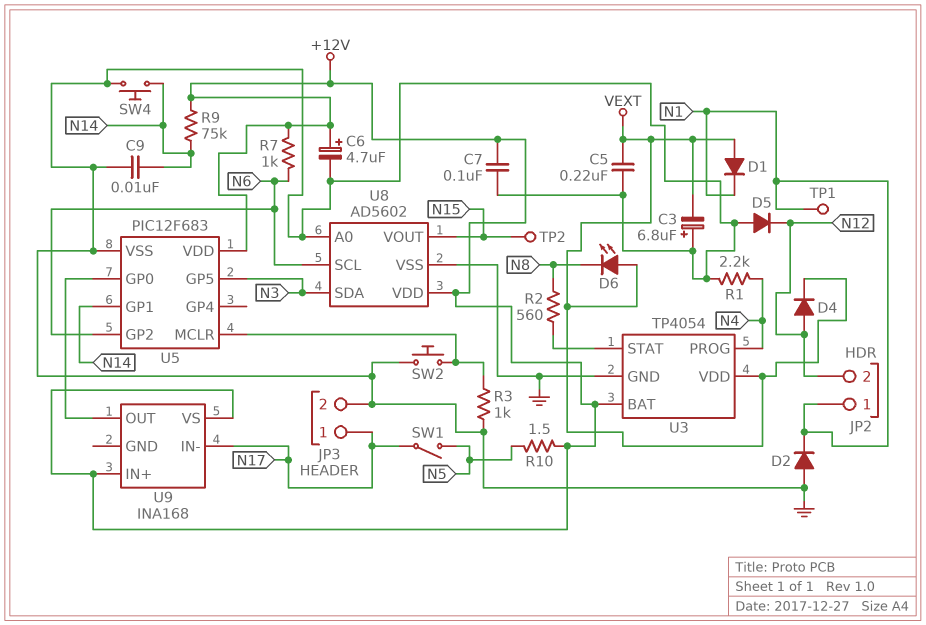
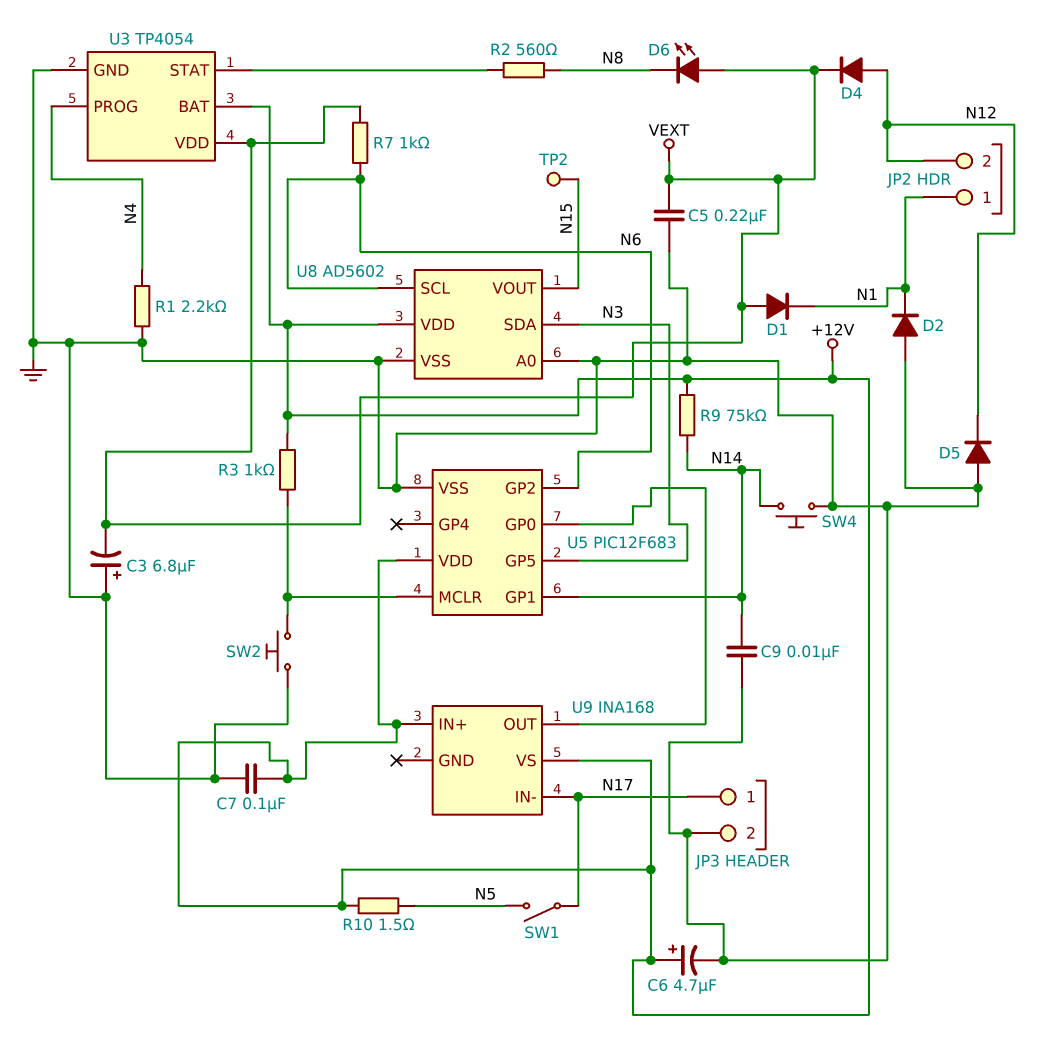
R3: 1k (GND, U5/MCLR) -> 1k (+12V, U5/MCLR)
R7: 1k (+12V, N6) -> 1k (N6, VEXT)
TP1: test point (N1) -> none

